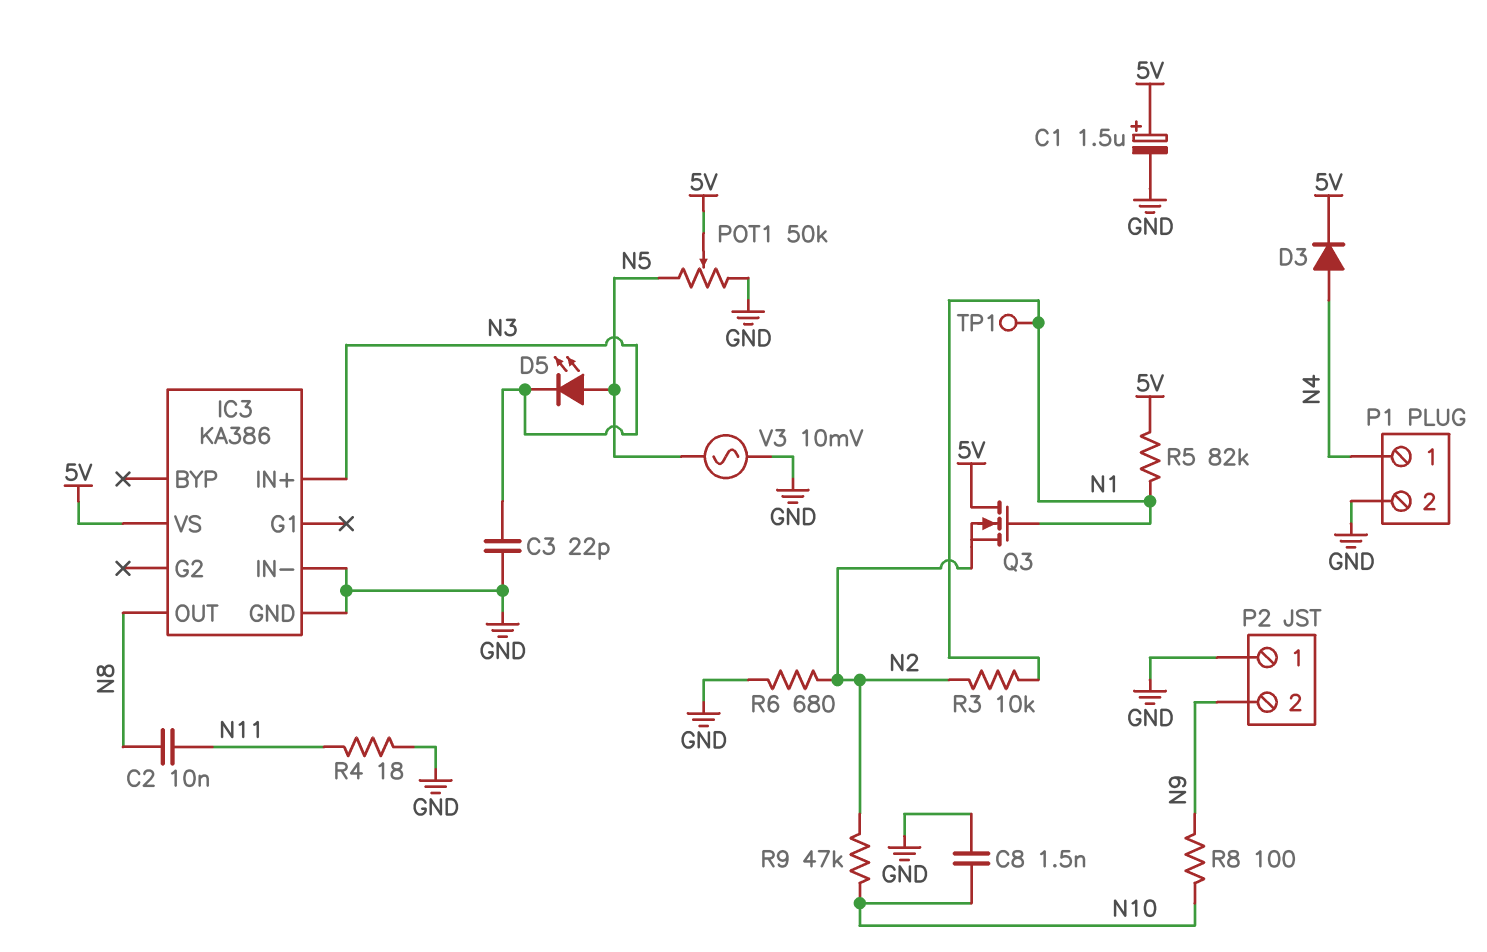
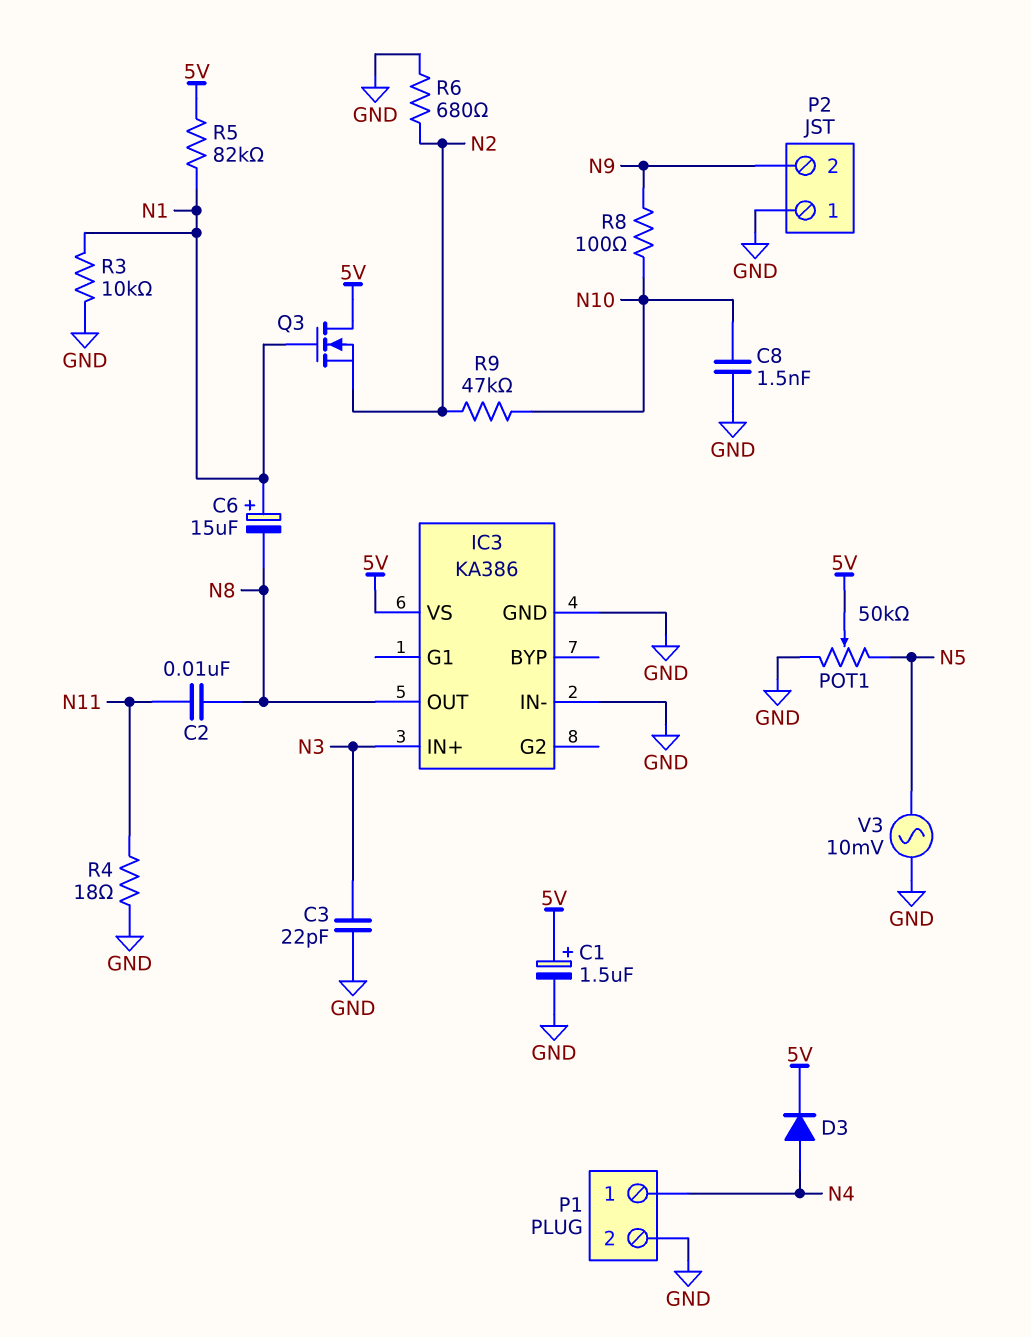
C6: none -> 15uF (plus N1, minus N8)
D5: LED (A N5, K N3) -> none
R3: 10k (N1, N2) -> 10k (GND, N1)
TP1: test point (N1) -> none

